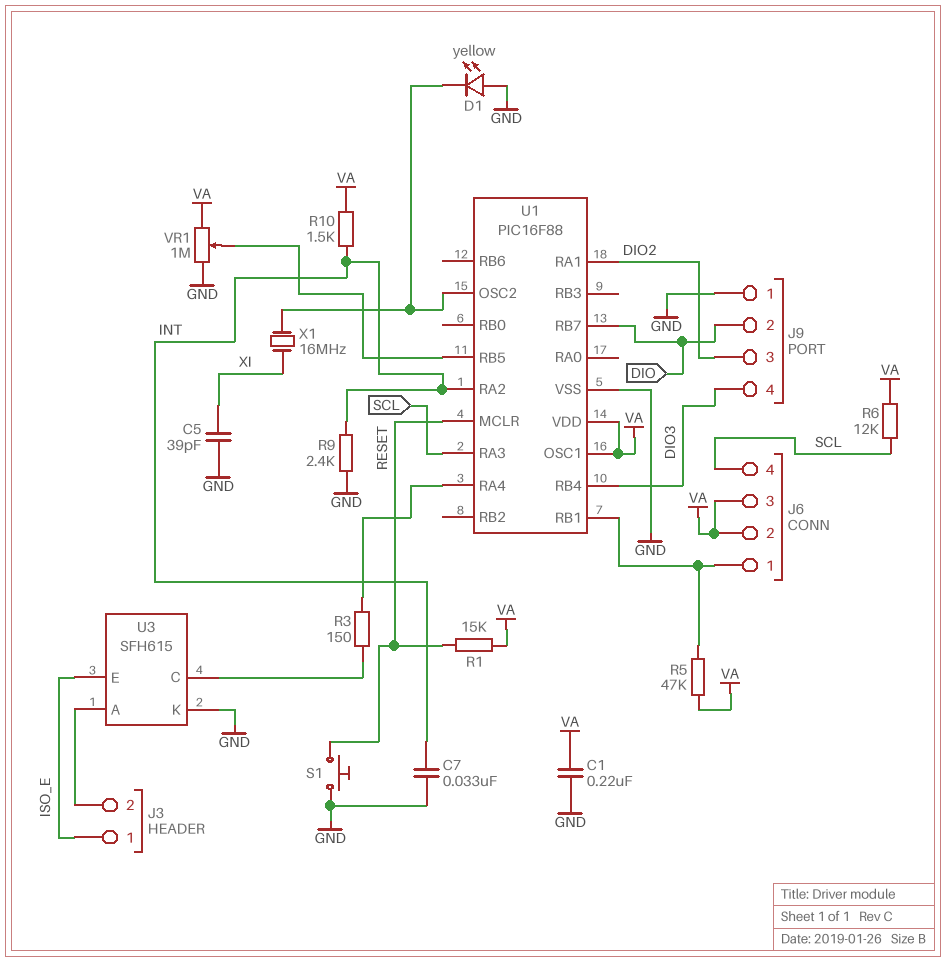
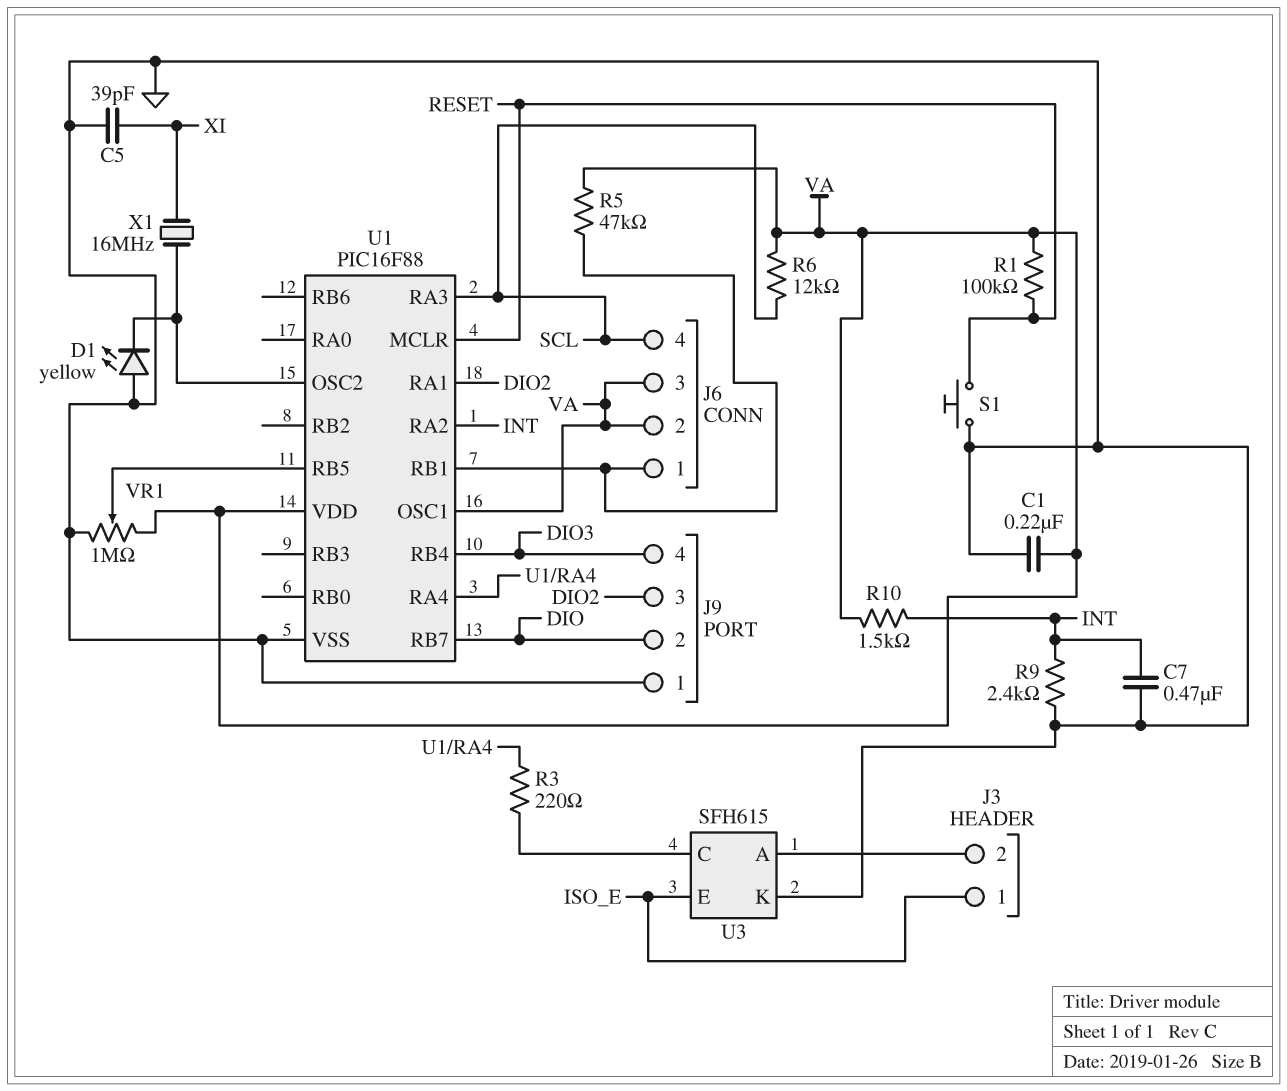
C7: 33nF (GND, INT) -> 470nF (GND, INT)
R1: 15k (RESET, VA) -> 100k (RESET, VA)
R3: 150 (U1/RA4, U3/C) -> 220 (U1/RA4, U3/C)

